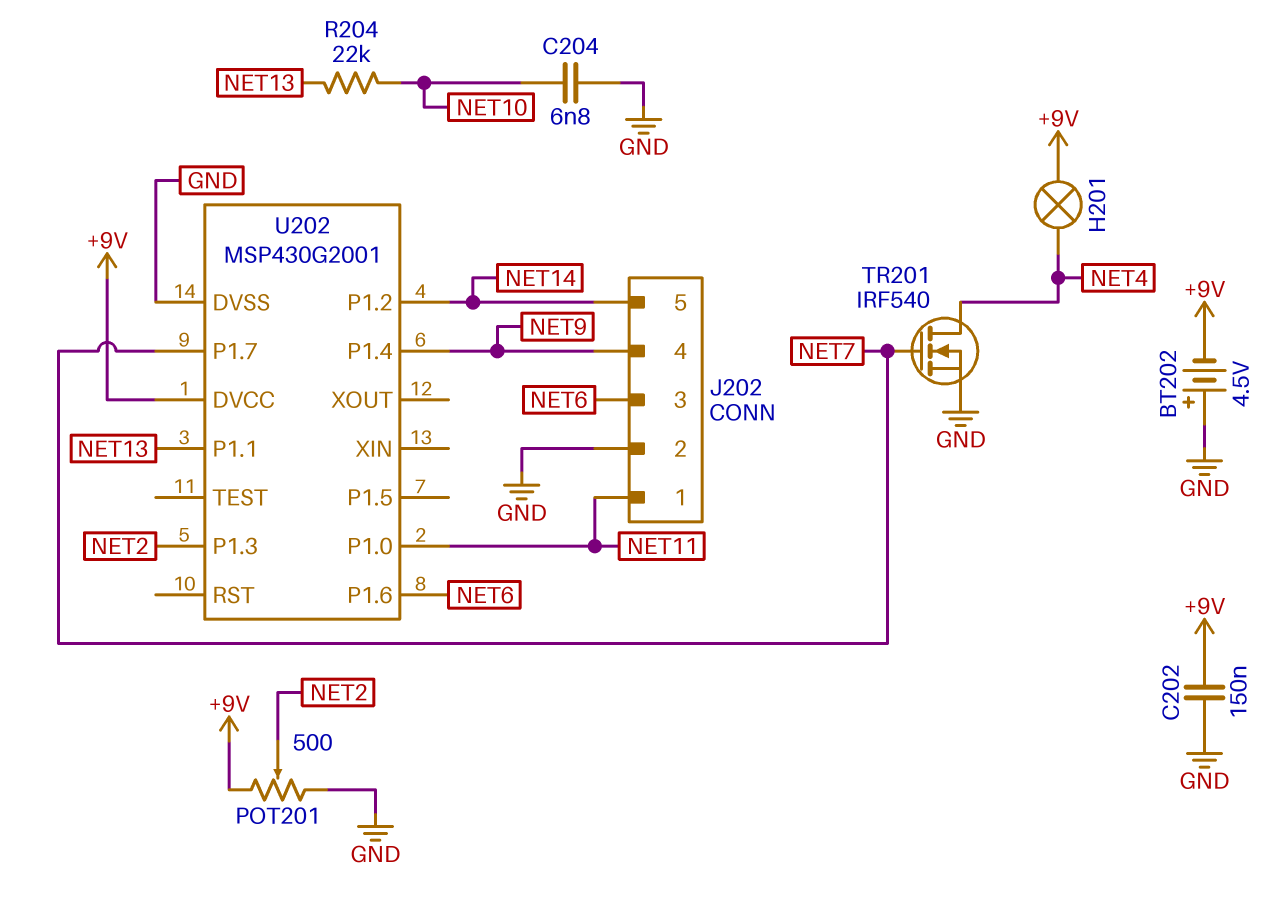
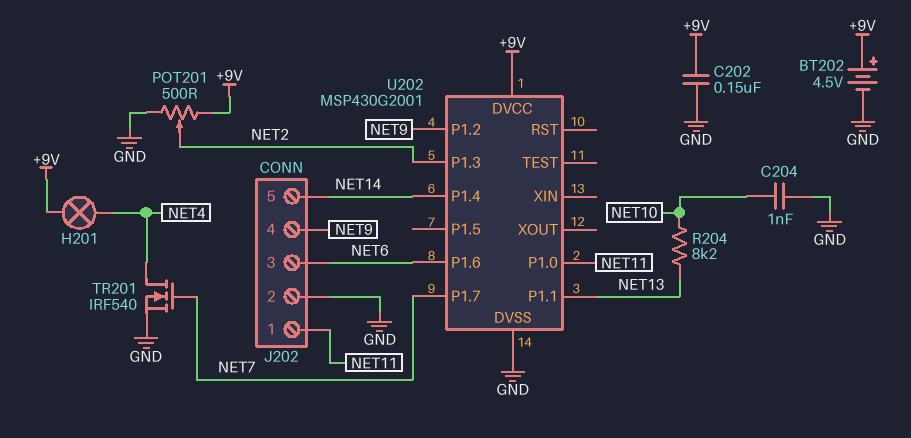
BT202: 4.5V (plus GND, minus +9V) -> 4.5V (plus +9V, minus GND)
C204: 6.8nF (GND, NET10) -> 1nF (GND, NET10)
R204: 22k (NET10, NET13) -> 8.2k (NET10, NET13)
U202 pin P1.2: NET14 -> NET9
U202 pin P1.4: NET9 -> NET14

